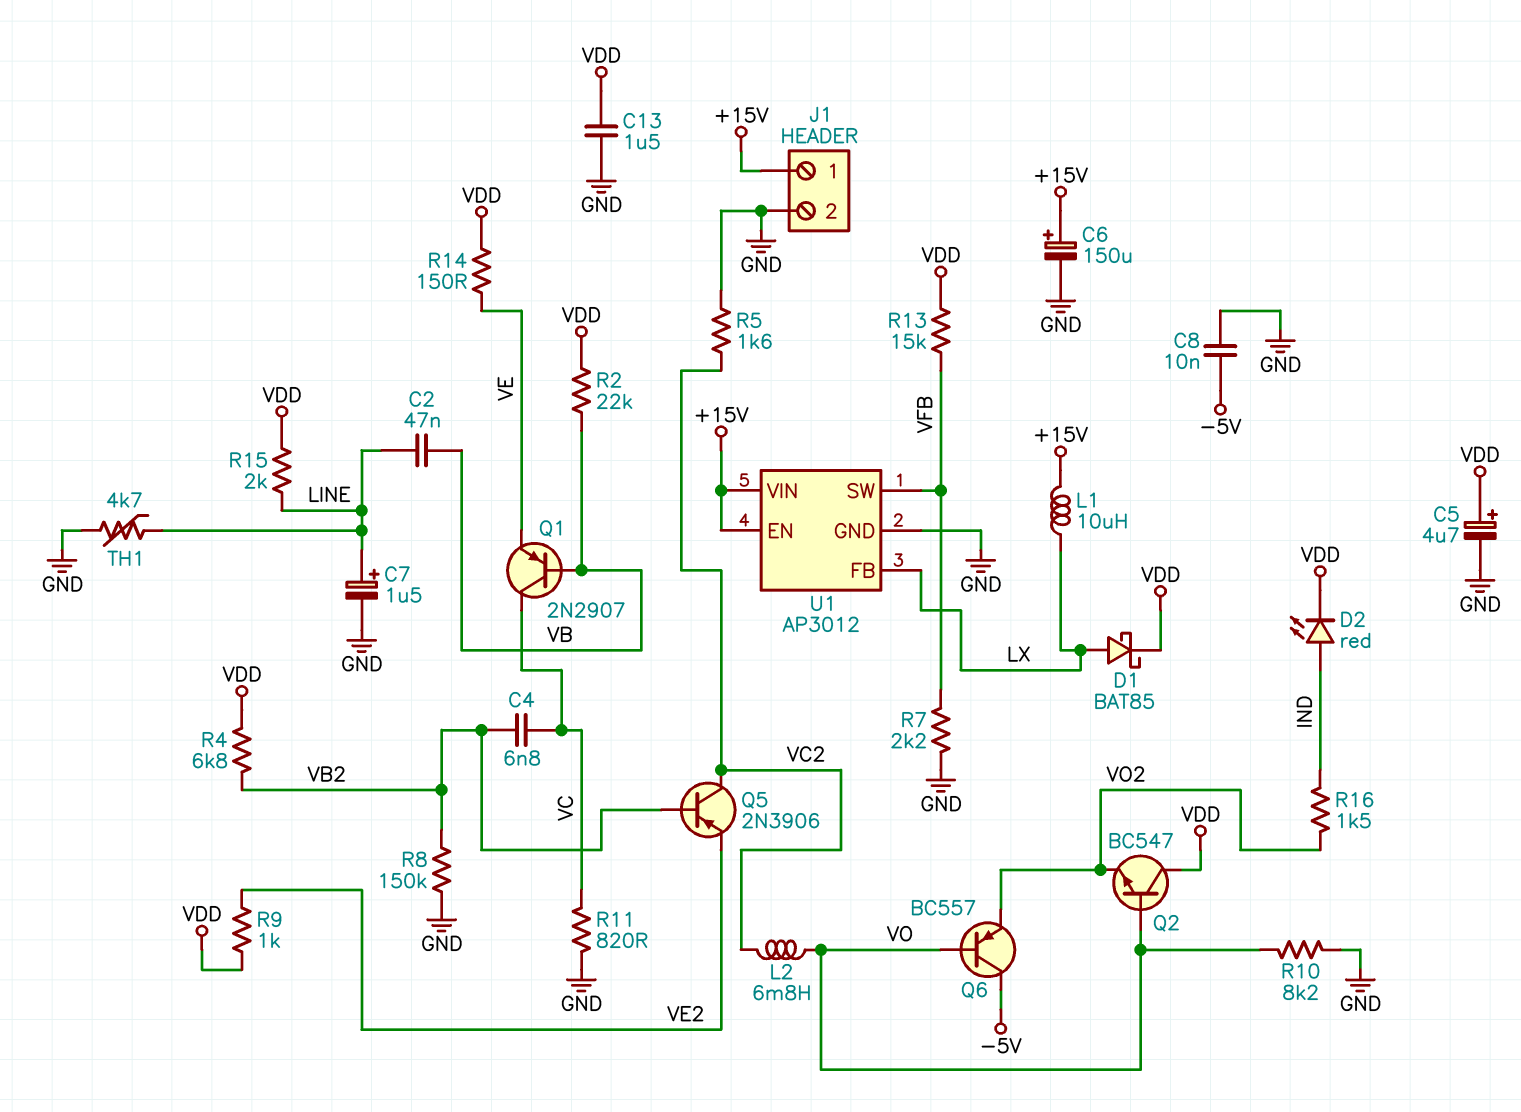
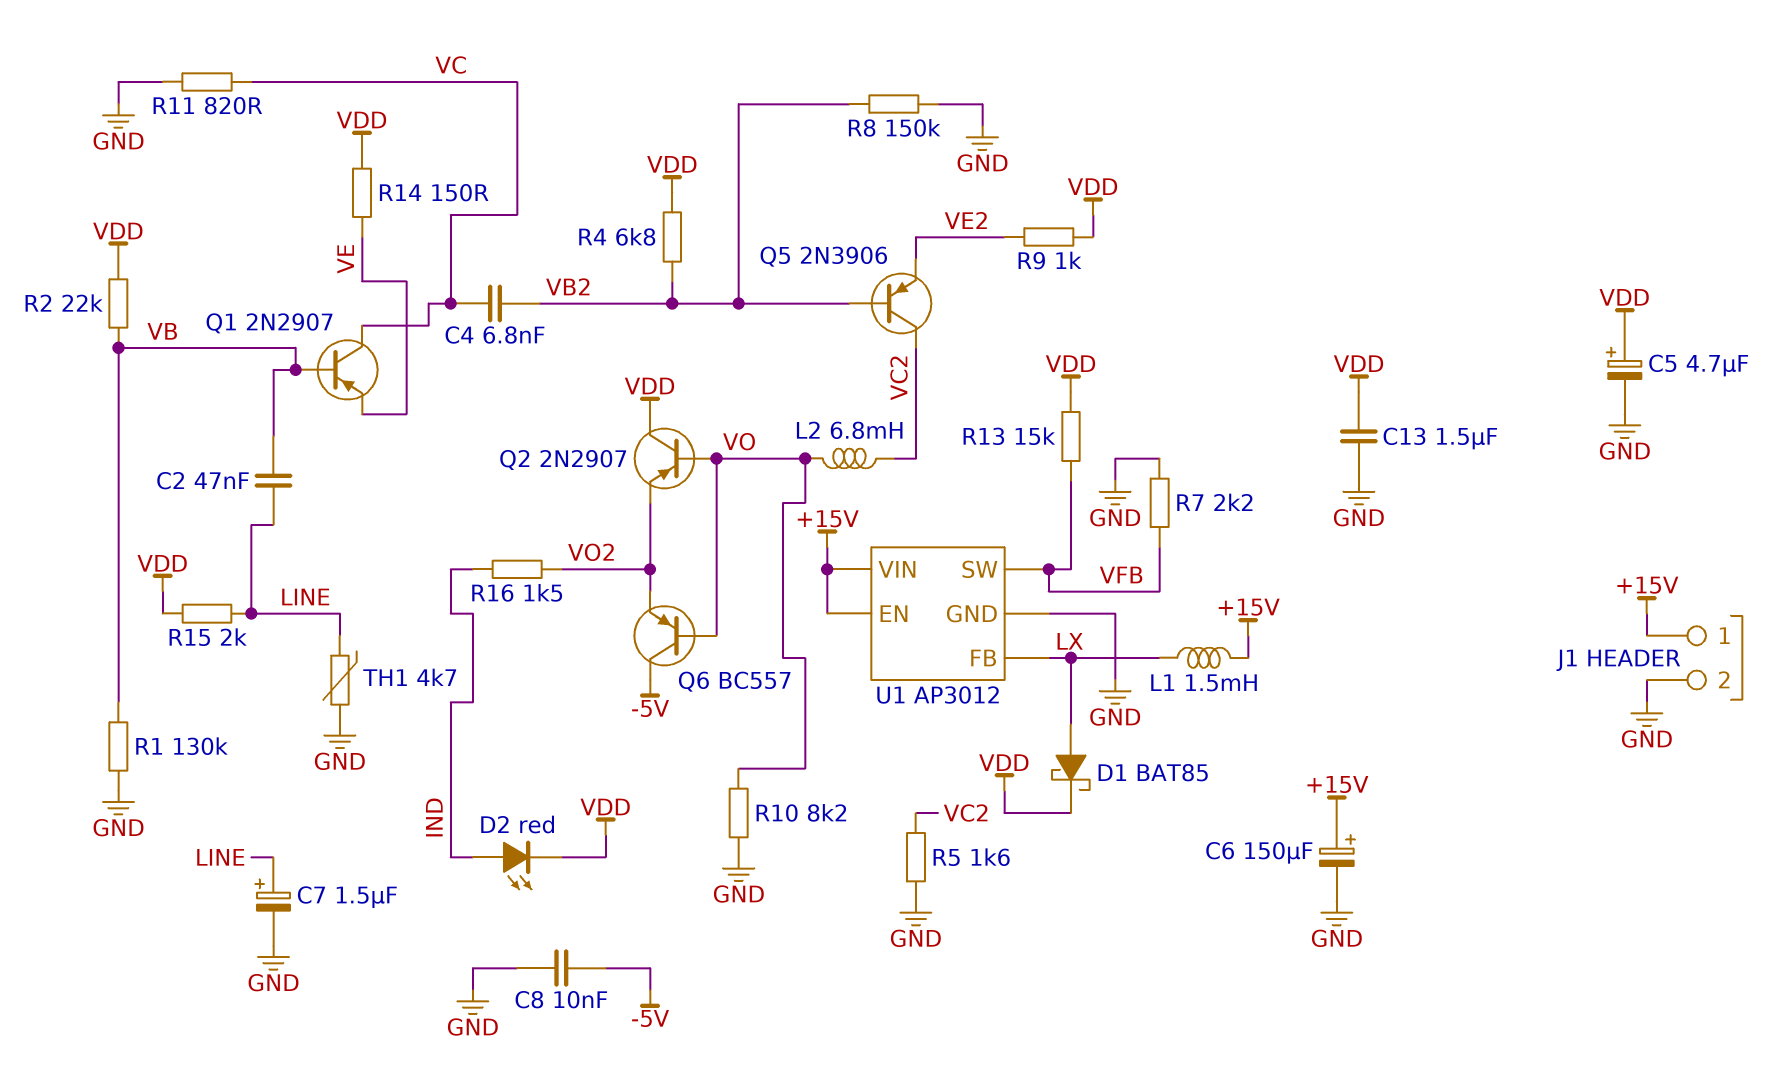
L1: 10uH (+15V, LX) -> 1.5mH (+15V, LX)
Q2: NPN BC547 (B VO, C VDD, E VO2) -> PNP 2N2907 (B VO, C VDD, E VO2)
R1: none -> 130k (GND, VB)

